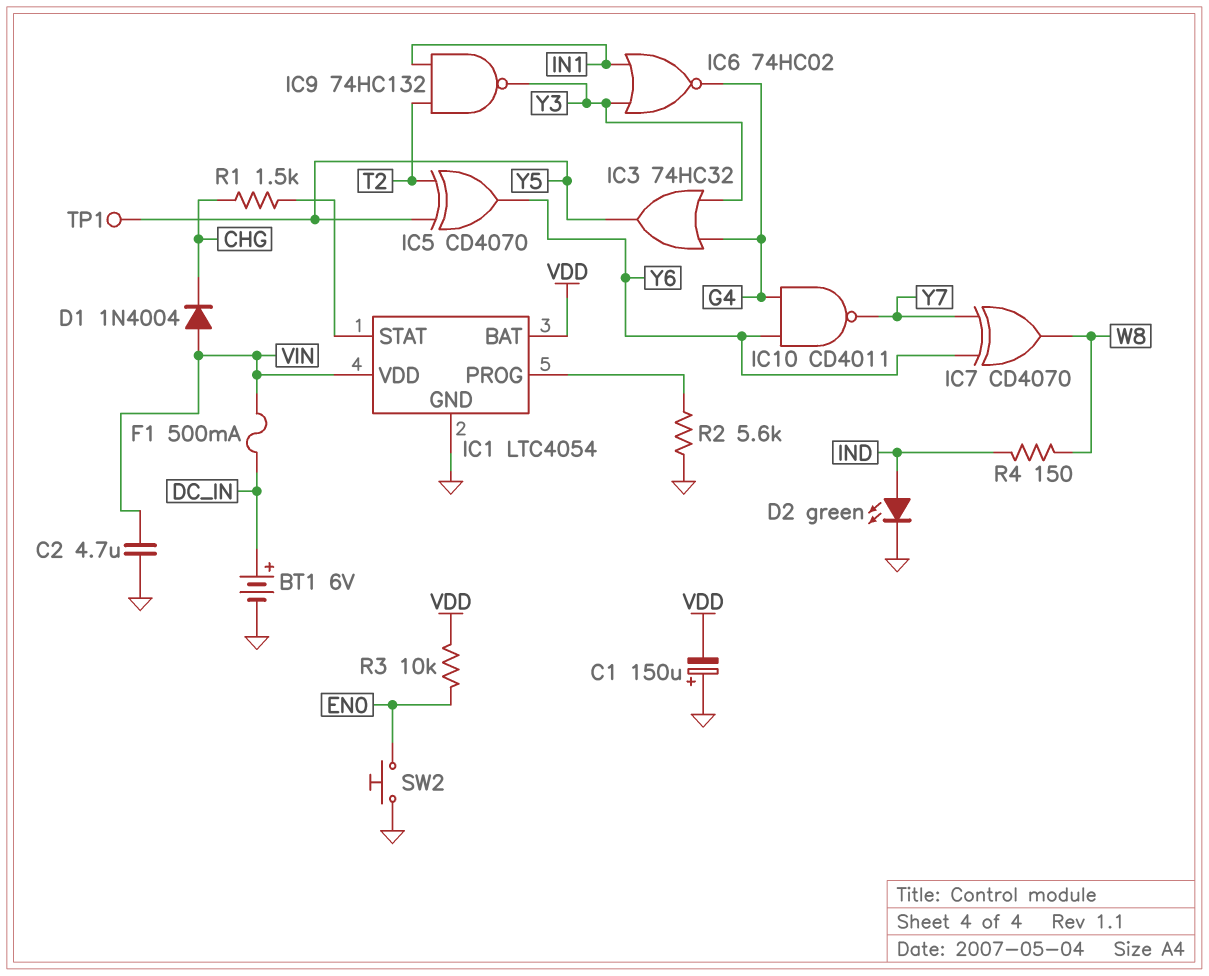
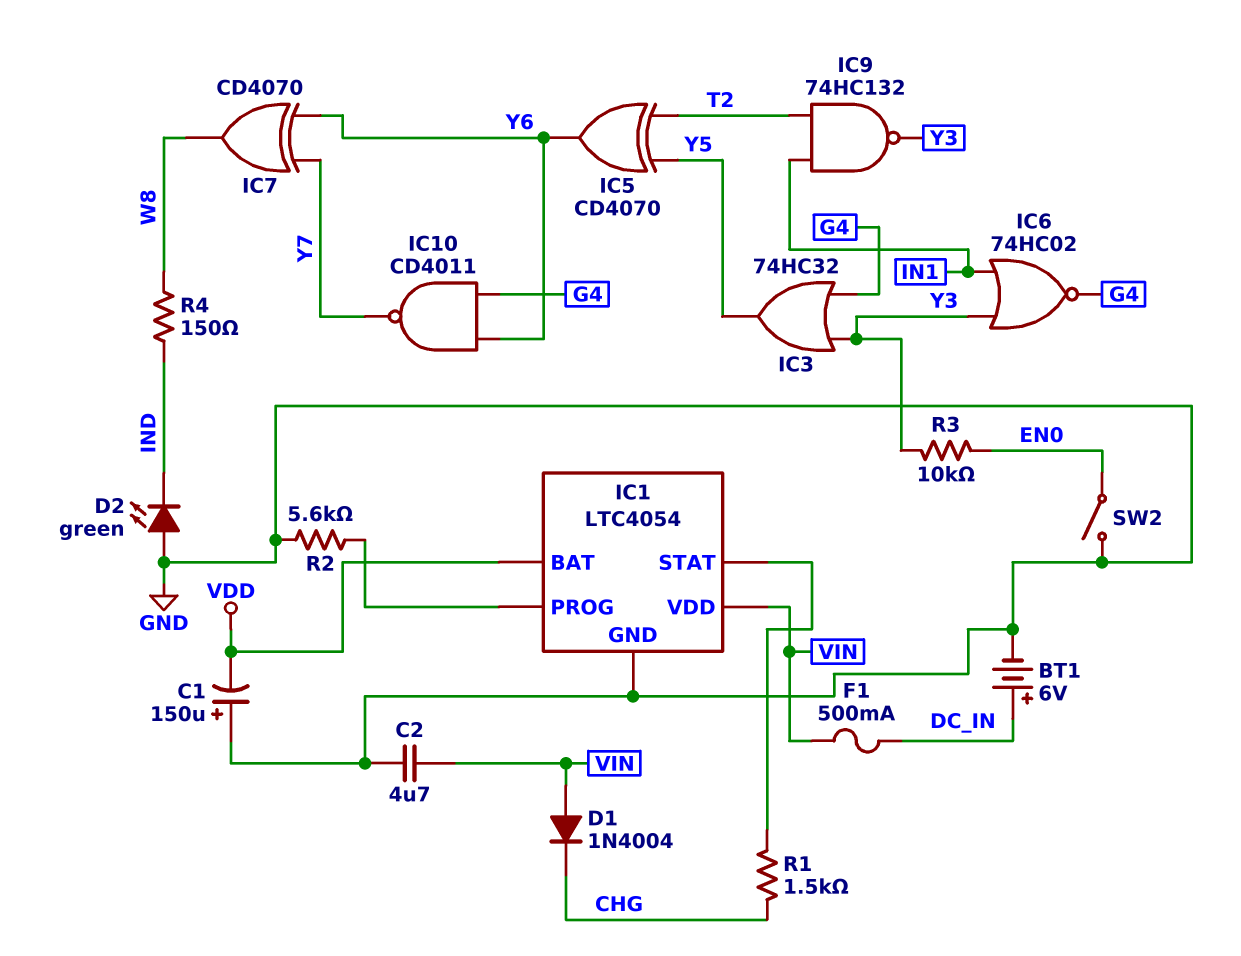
D2: LED green (A IND, K GND) -> LED green (A GND, K IND)
R3: 10k (EN0, VDD) -> 10k (EN0, Y3)
SW2: button (EN0, GND) -> switch (EN0, GND)
TP1: test point (Y5) -> none

